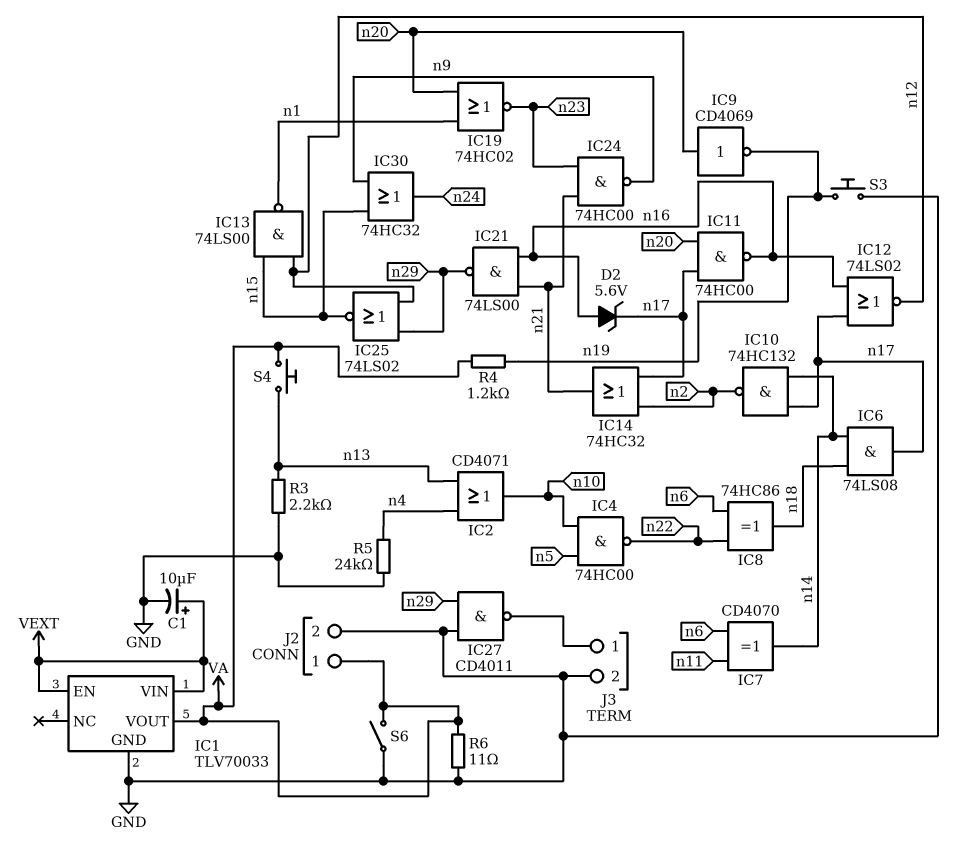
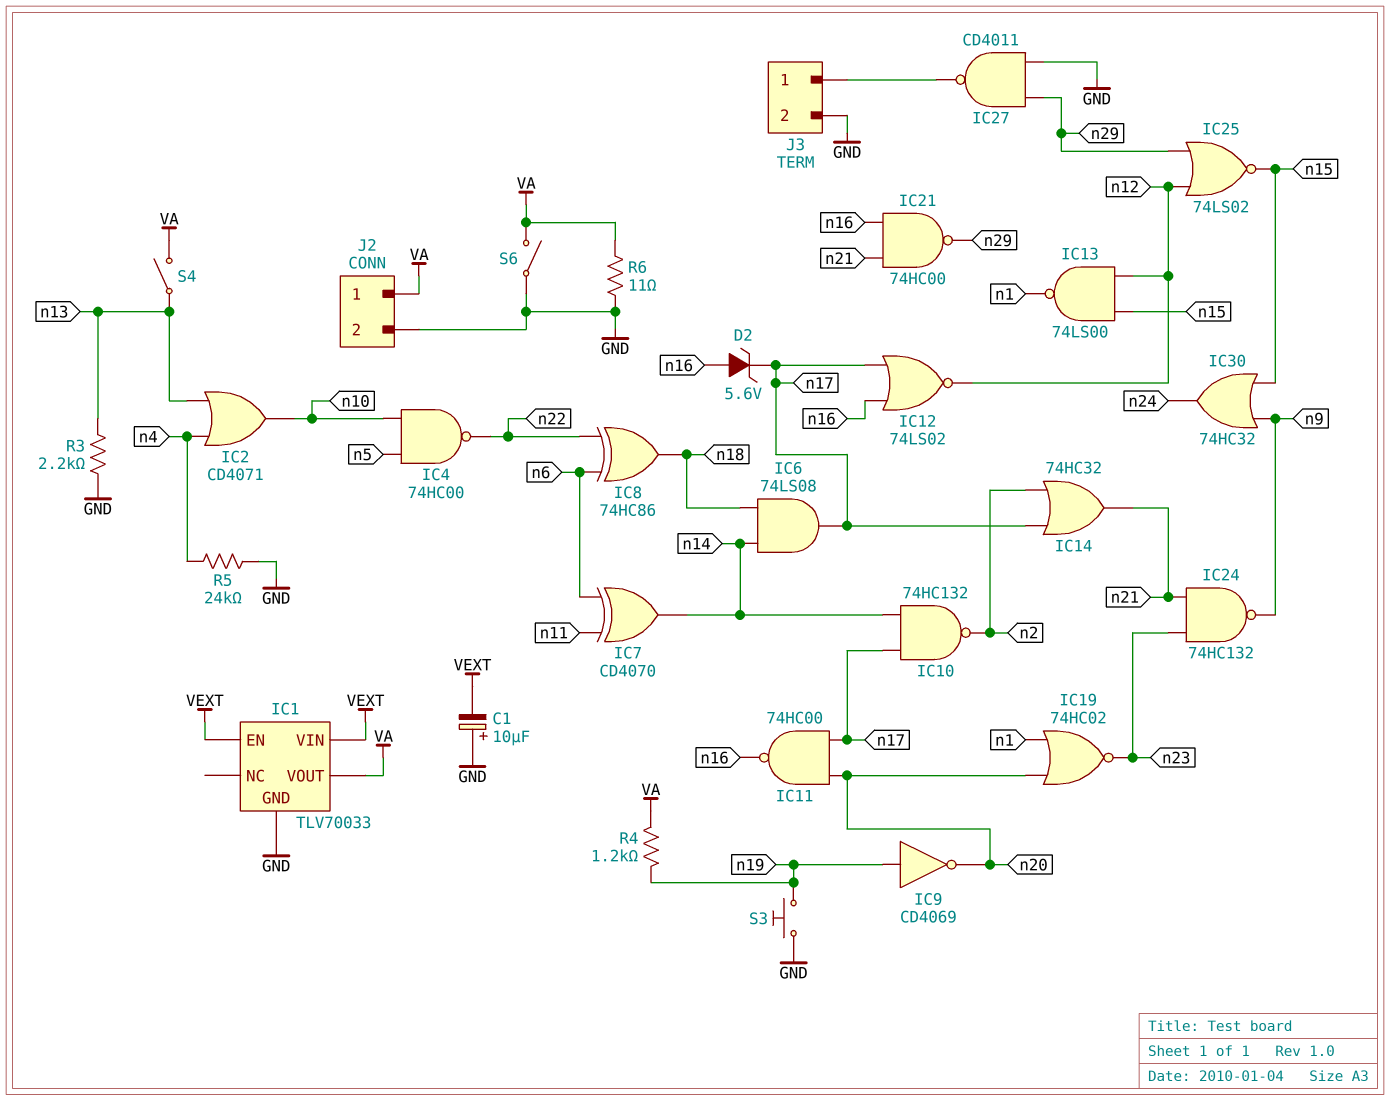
C1: 10uF (plus VEXT, minus GND) -> 10uF (plus GND, minus VEXT)
IC9: NOT CD4069 (in n20, out n19) -> NOT CD4069 (in n19, out n20)
IC21: NAND 74LS00 (in n16, in n21, out n29) -> NAND 74HC00 (in n16, in n21, out n29)
IC24: NAND 74HC00 (in n21, in n23, out n9) -> NAND 74HC132 (in n21, in n23, out n9)
S4: button (VA, n13) -> switch (VA, n13)

